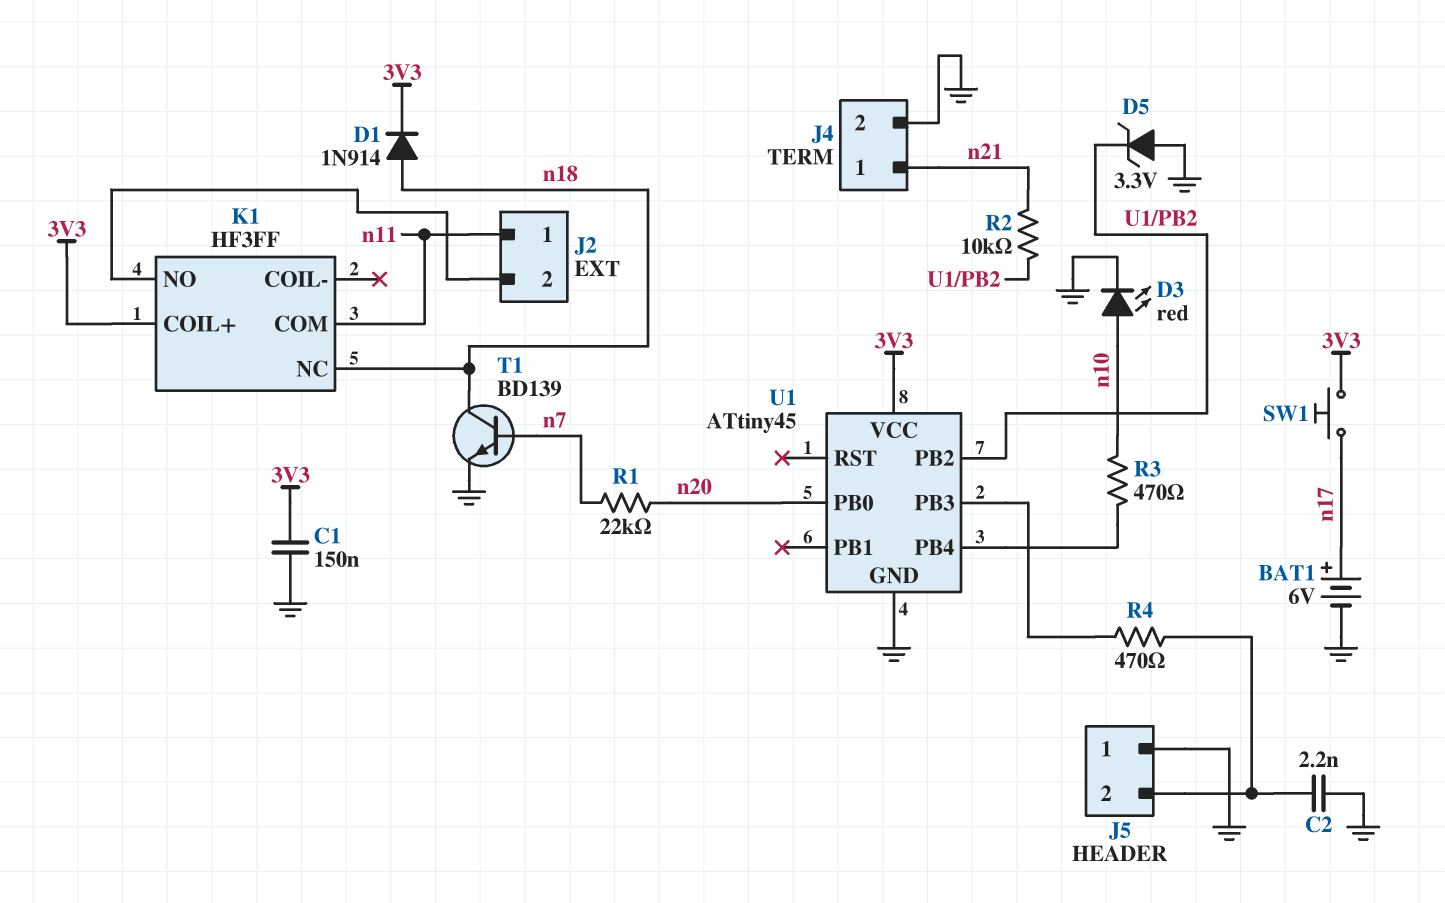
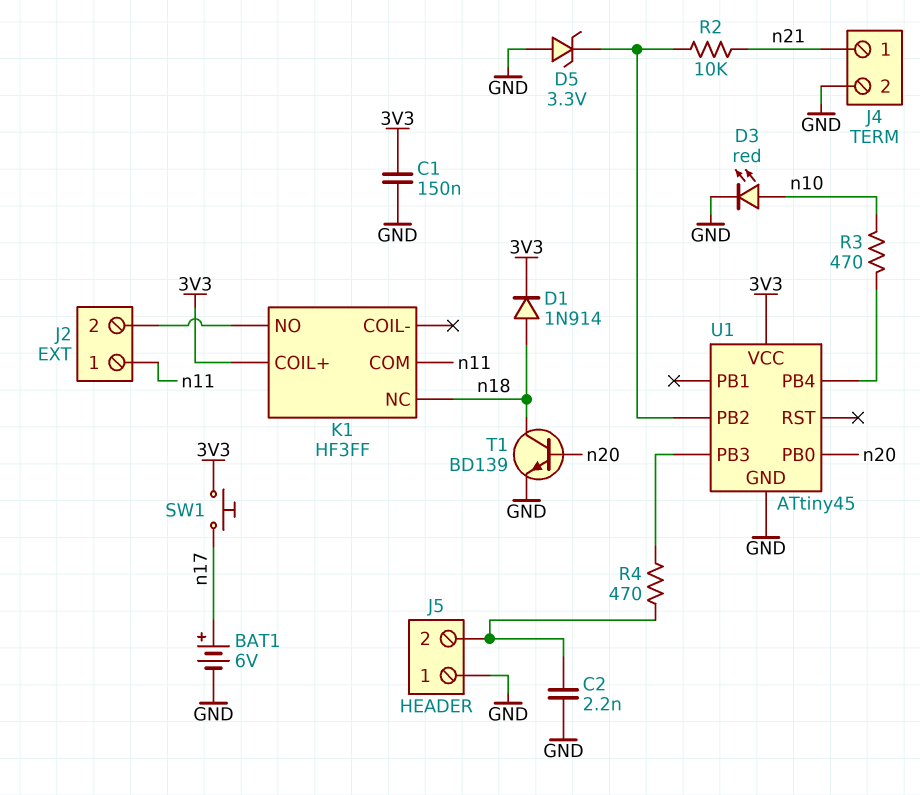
R1: 22k (n7, n20) -> none
T1: NPN BD139 (B n7, C n18, E GND) -> NPN BD139 (B n20, C n18, E GND)

